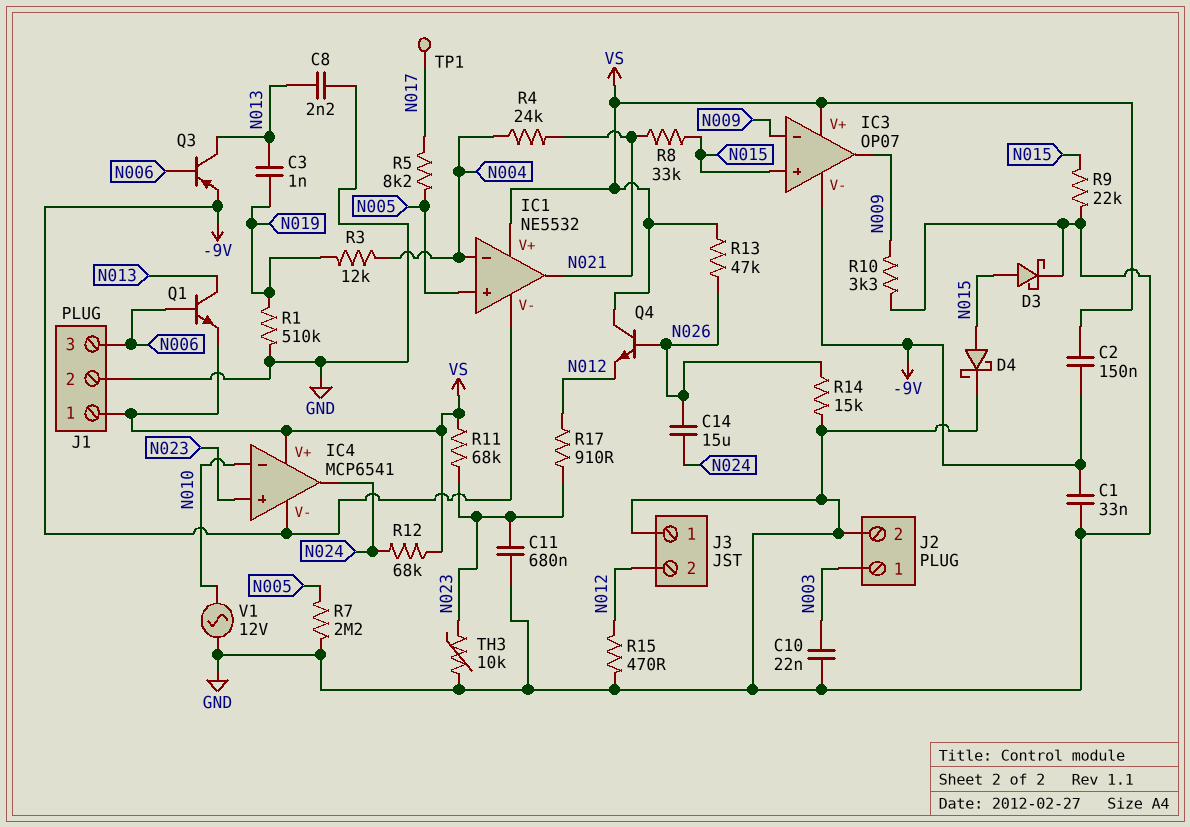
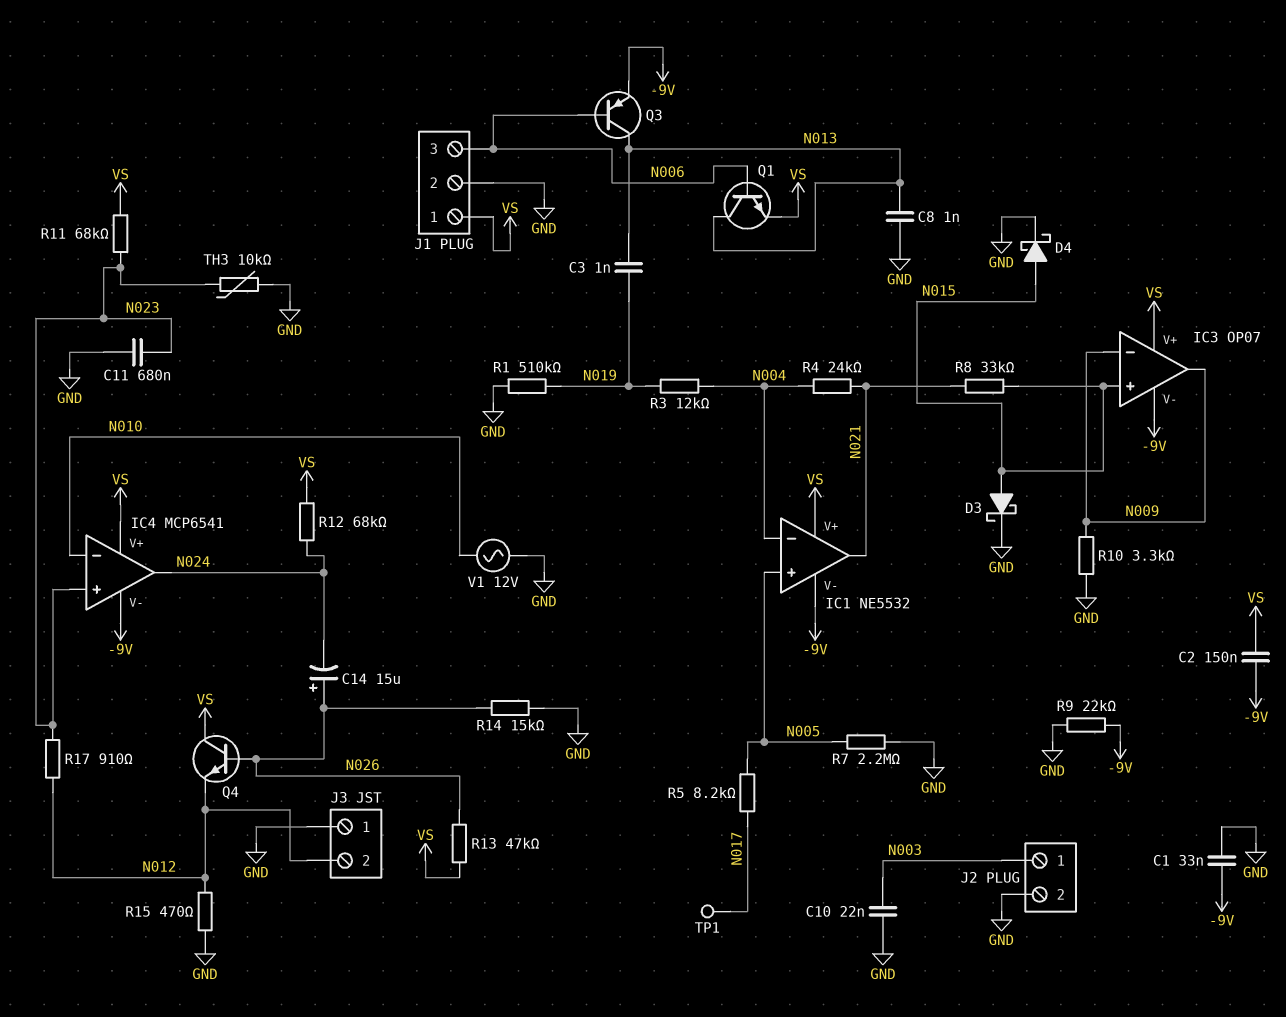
C8: 2.2nF (GND, N013) -> 1nF (GND, N013)
C14: 15uF (N024, N026) -> 15uF (plus N026, minus N024)
R9: 22k (GND, N015) -> 22k (-9V, GND)

